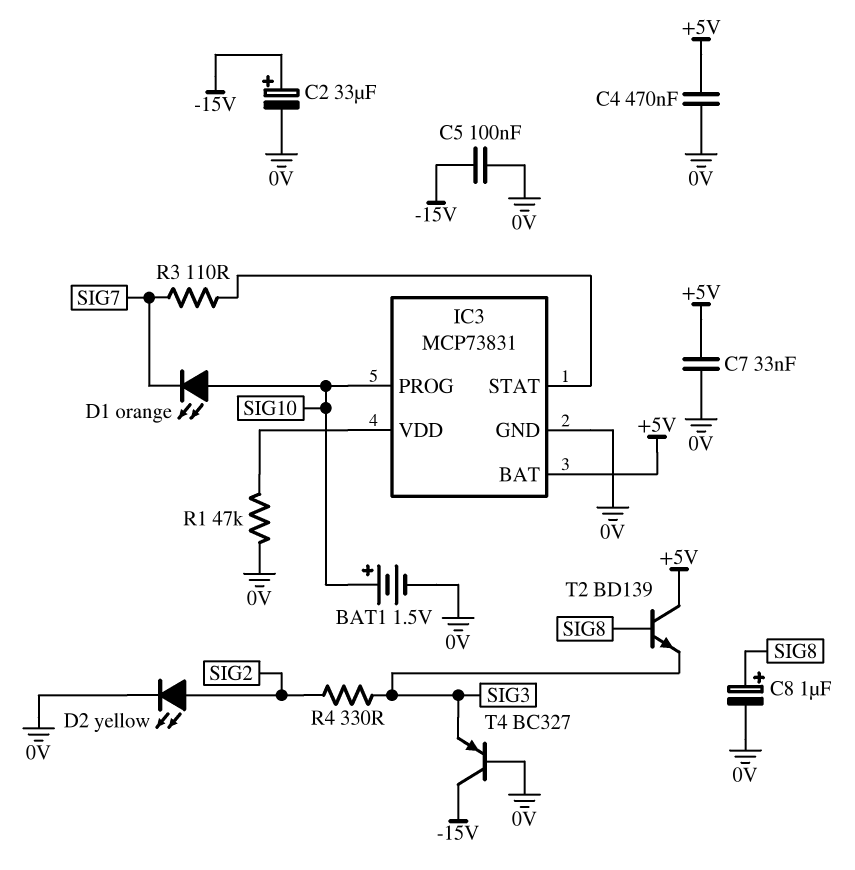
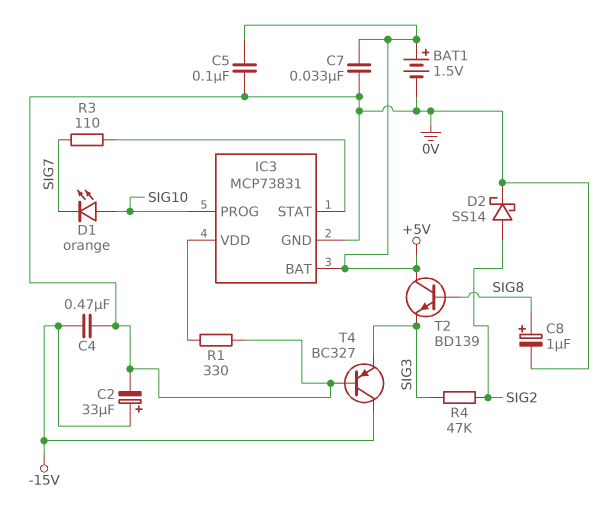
BAT1: 1.5V (plus SIG10, minus 0V) -> 1.5V (plus +5V, minus 0V)
C4: 470nF (+5V, 0V) -> 470nF (-15V, 0V)
C5: 100nF (-15V, 0V) -> 100nF (+5V, 0V)
D2: LED yellow (A SIG2, K 0V) -> schottky SS14 (A SIG2, K 0V)
R1: 47k (0V, IC3/VDD) -> 330 (0V, IC3/VDD)
R4: 330 (SIG2, SIG3) -> 47k (SIG2, SIG3)

